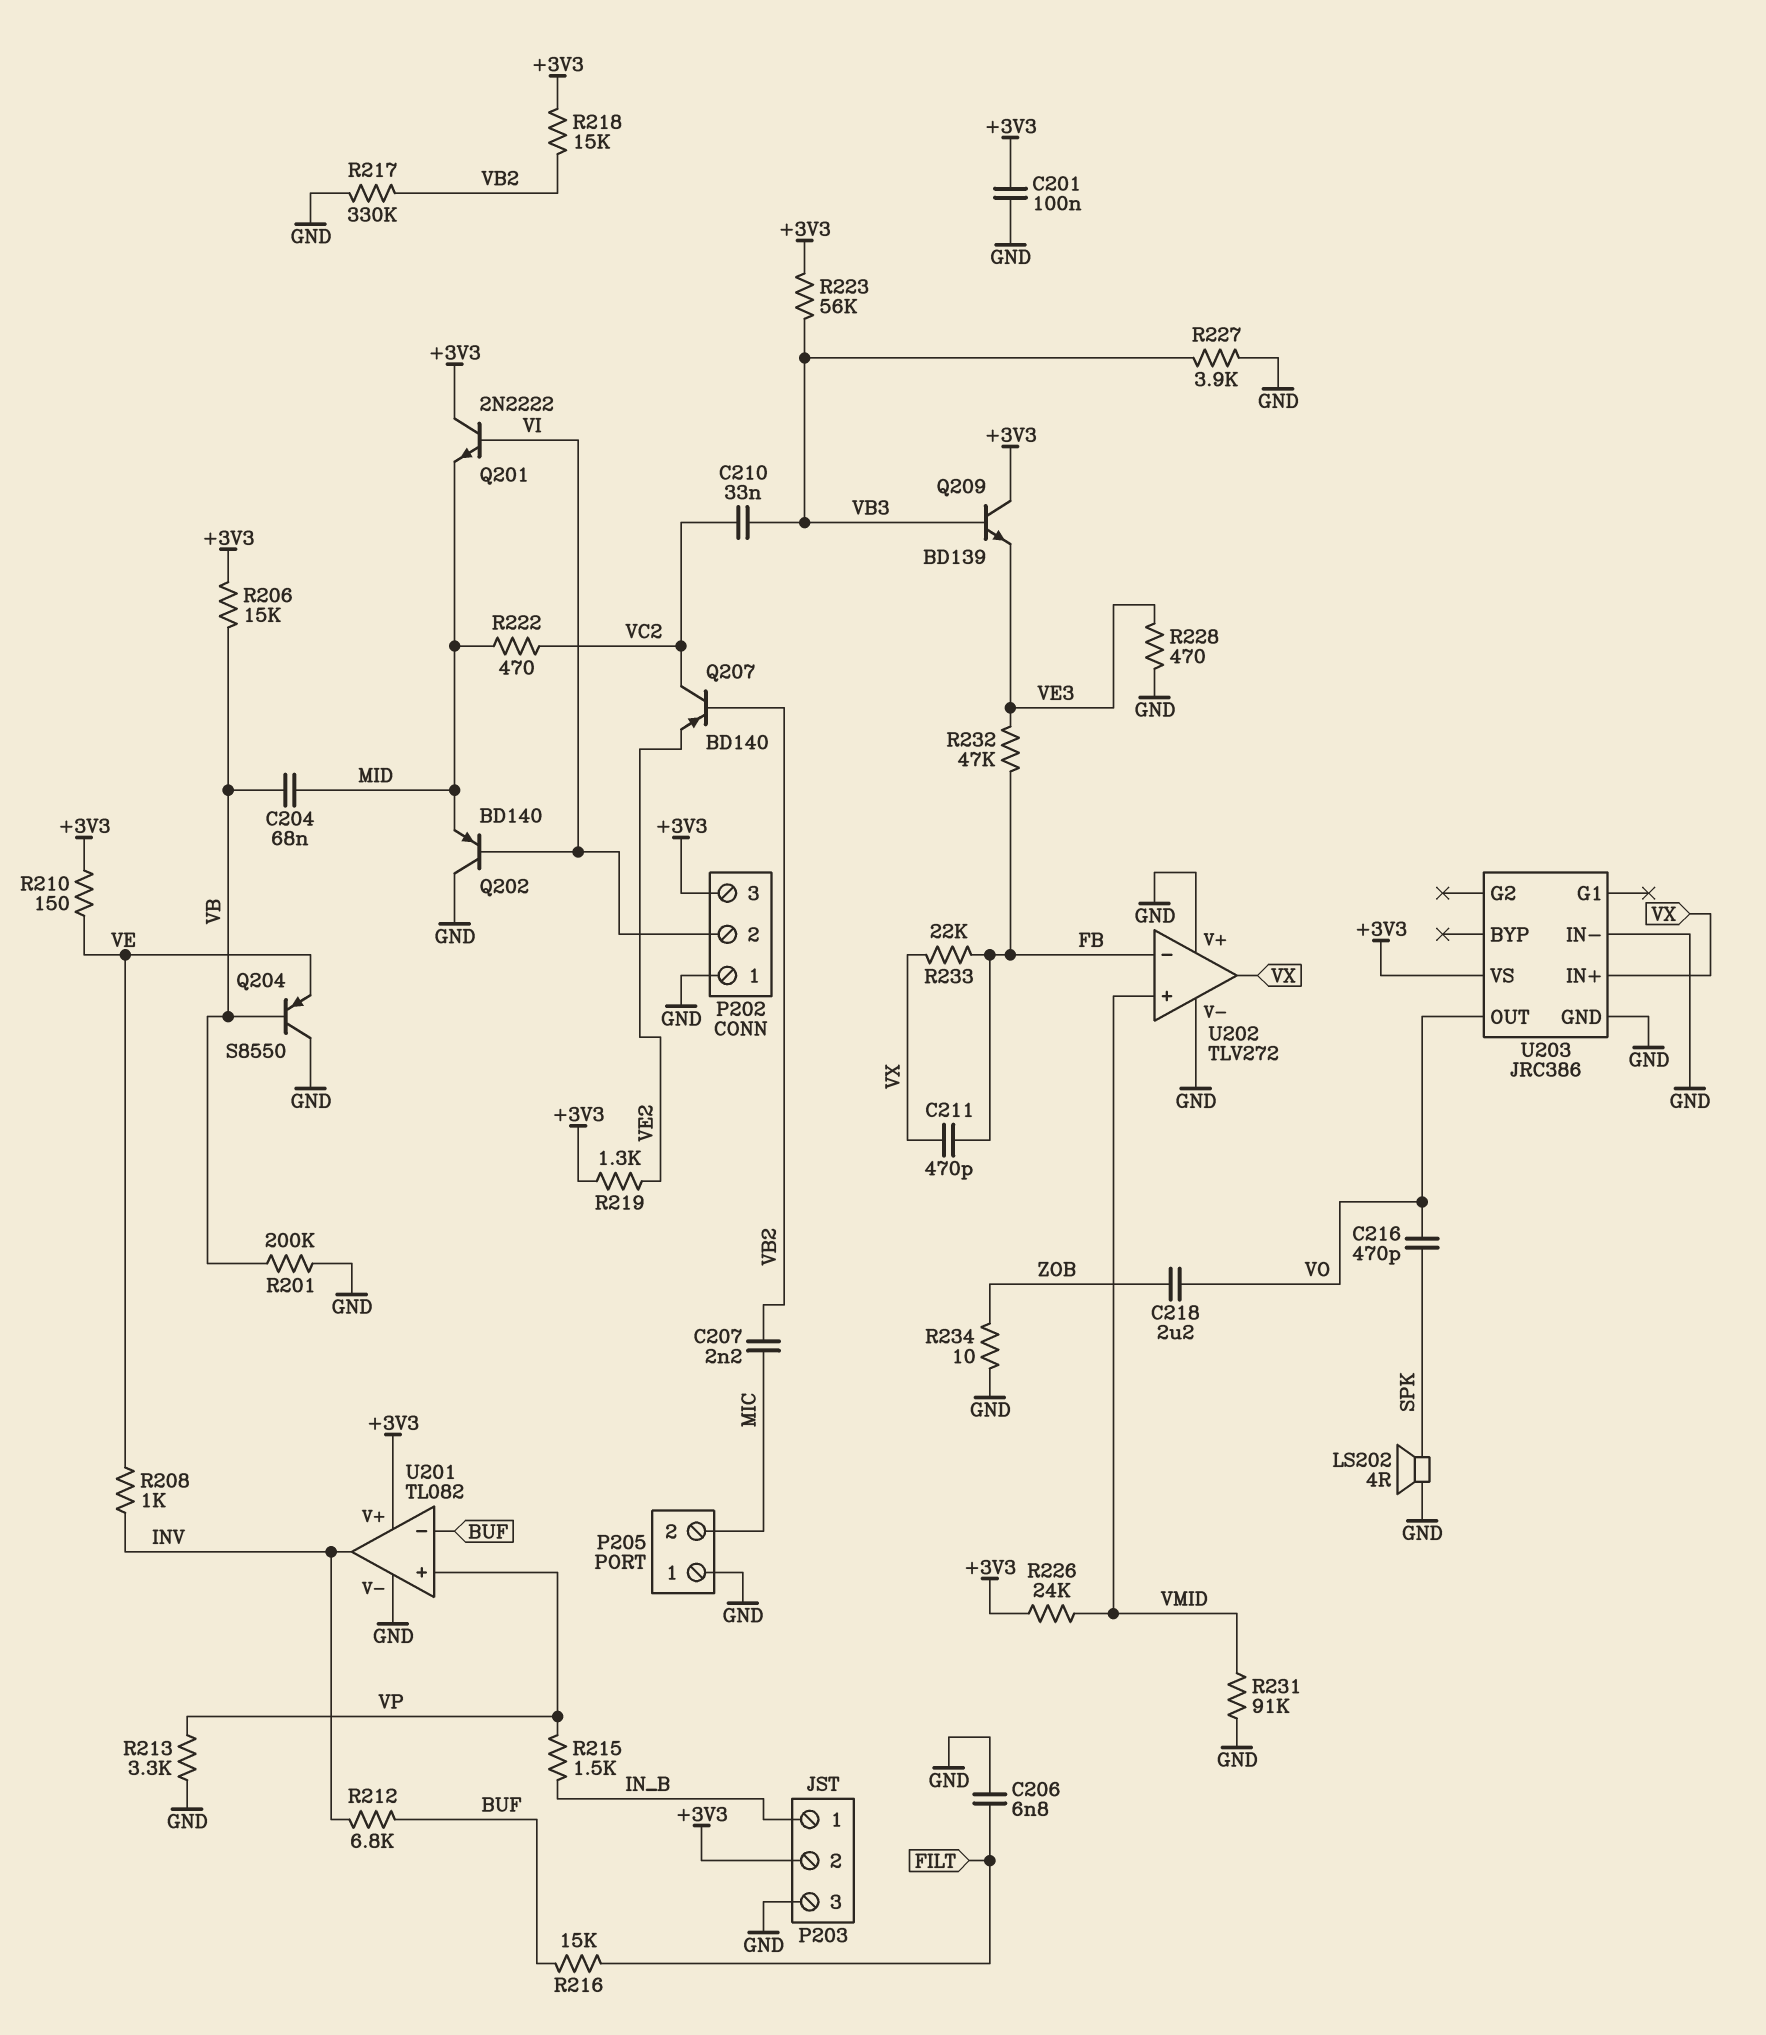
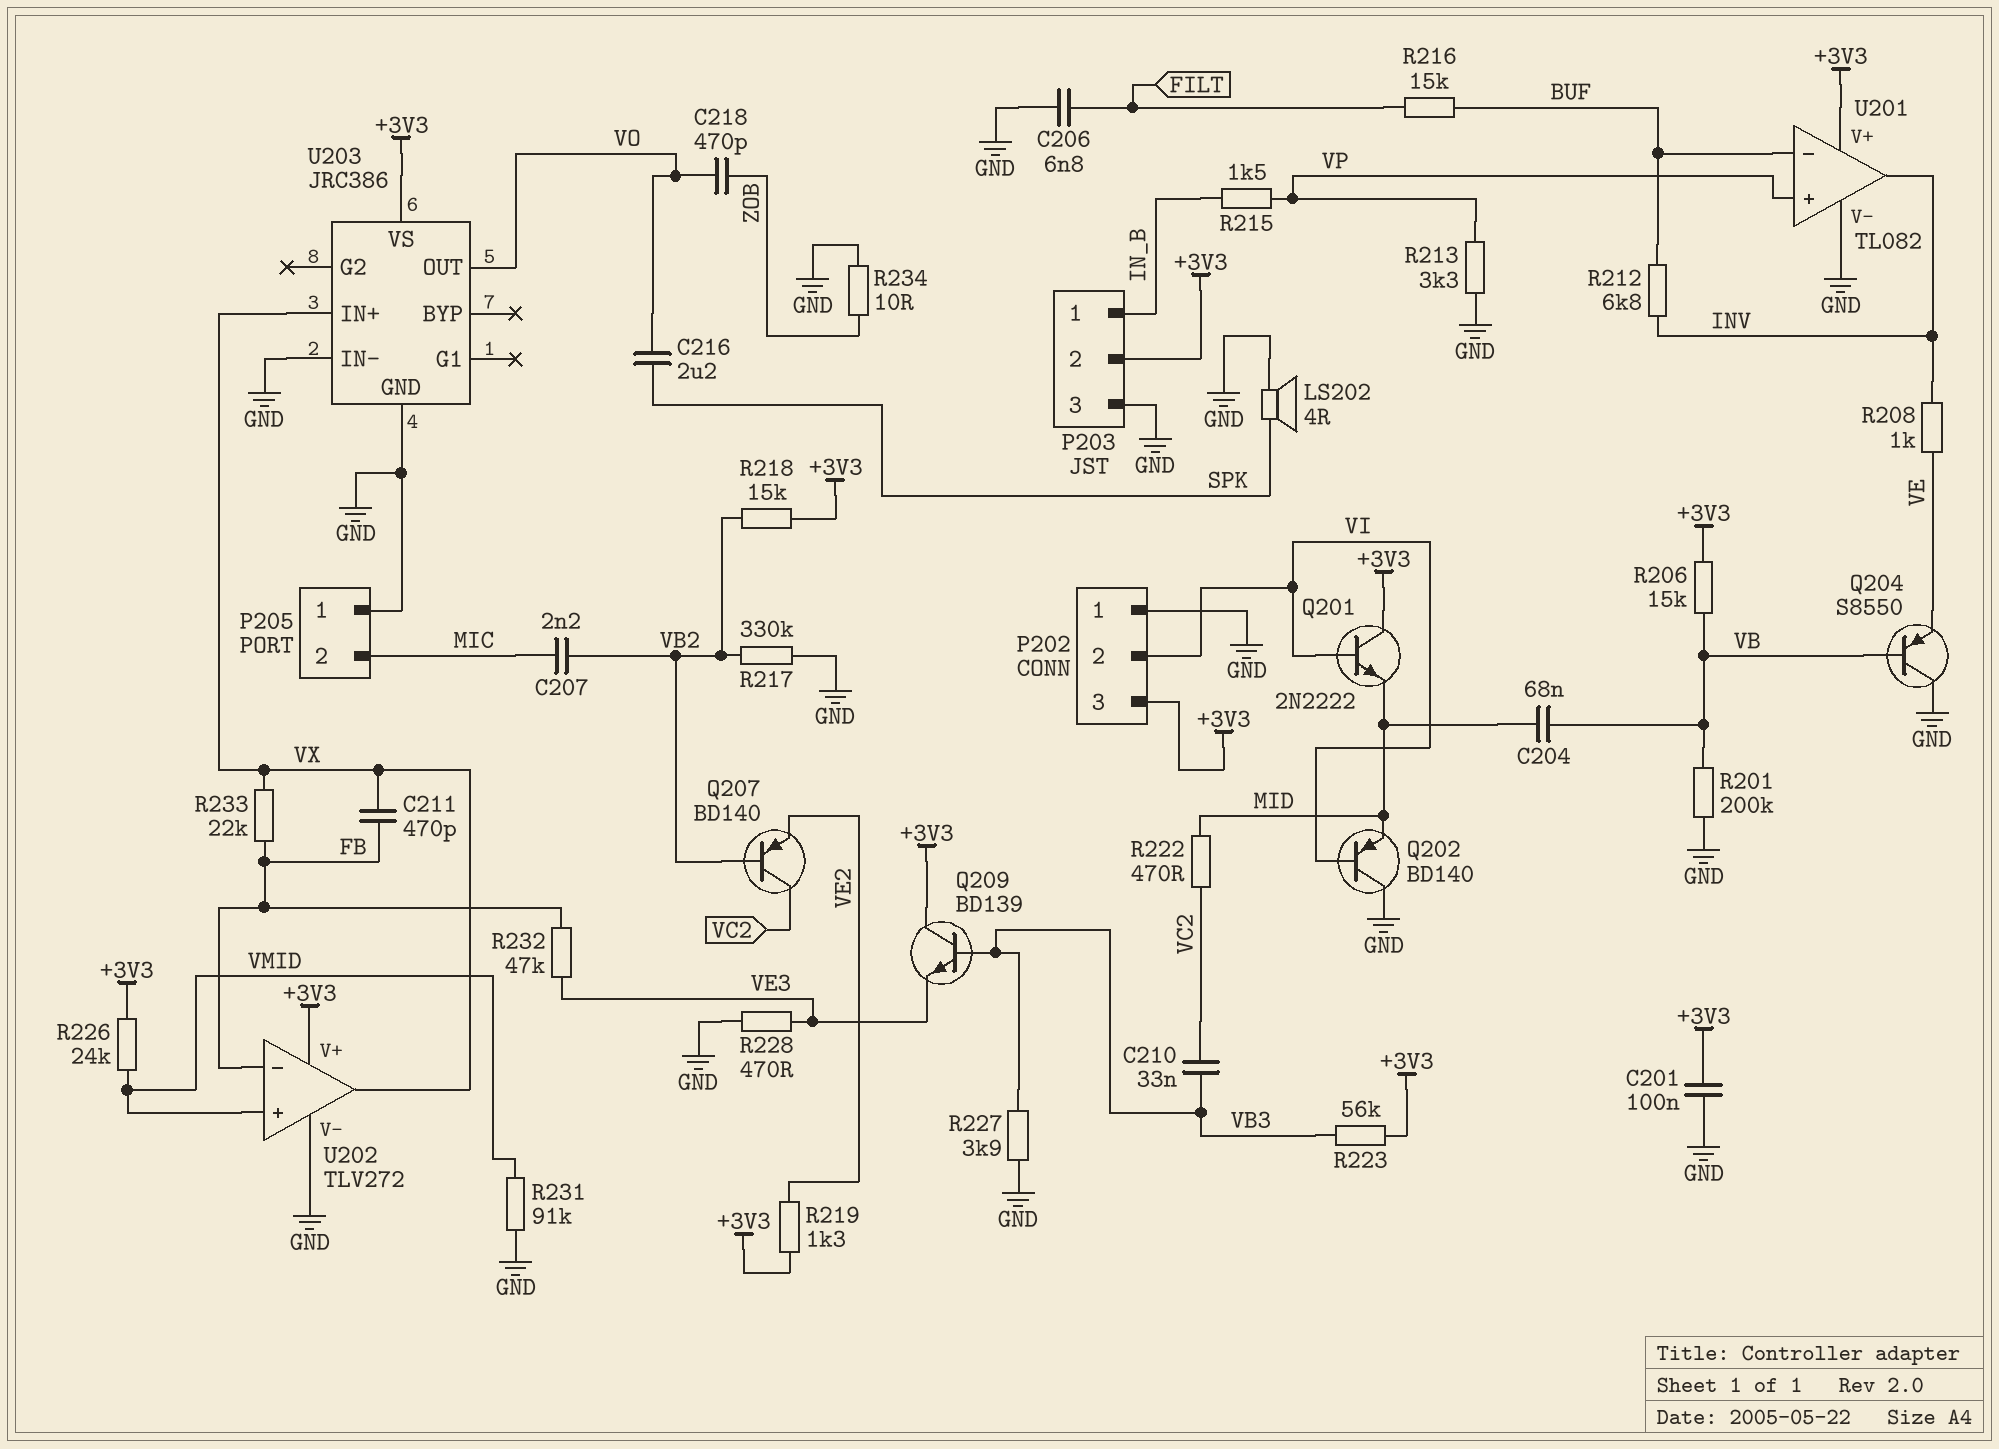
C216: 470pF (SPK, VO) -> 2.2uF (SPK, VO)
C218: 2.2uF (VO, ZOB) -> 470pF (VO, ZOB)
R210: 150 (+3V3, VE) -> none
U202 pin V+: GND -> +3V3

